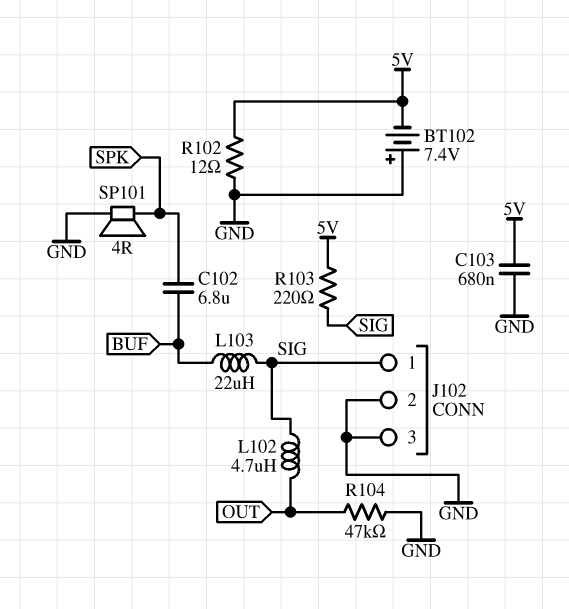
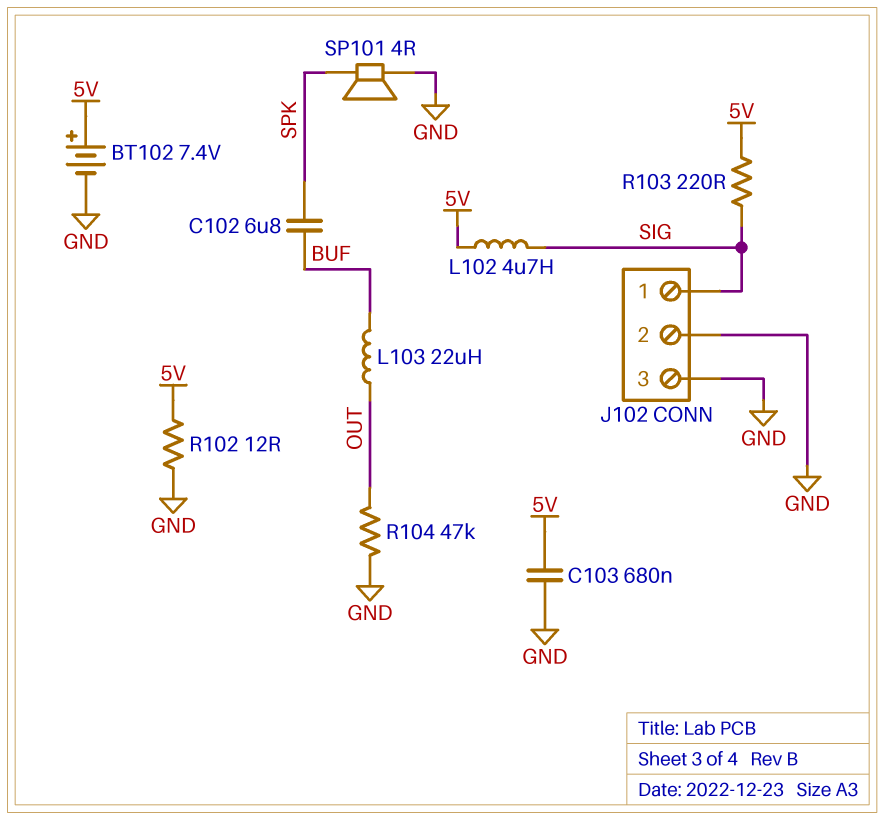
BT102: 7.4V (plus GND, minus 5V) -> 7.4V (plus 5V, minus GND)
L102: 4.7uH (OUT, SIG) -> 4.7uH (5V, SIG)
L103: 22uH (BUF, SIG) -> 22uH (BUF, OUT)

